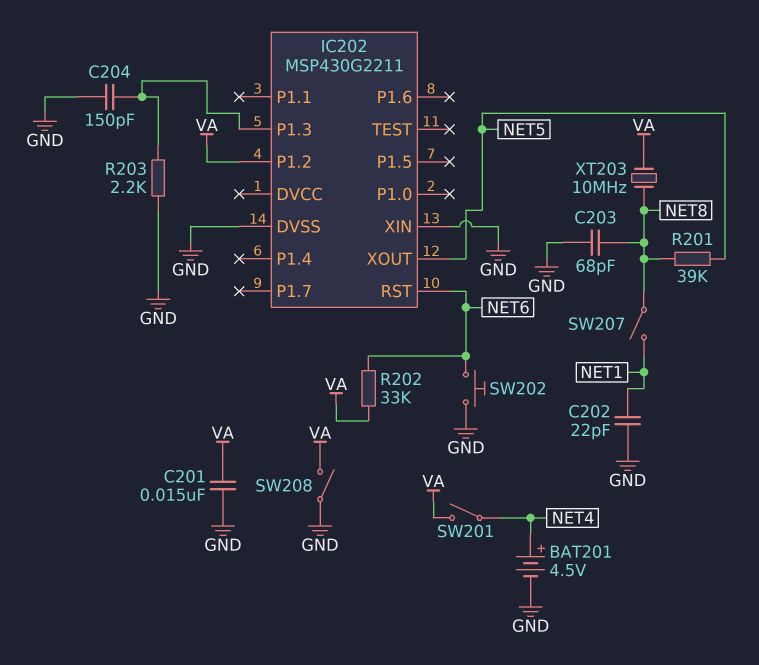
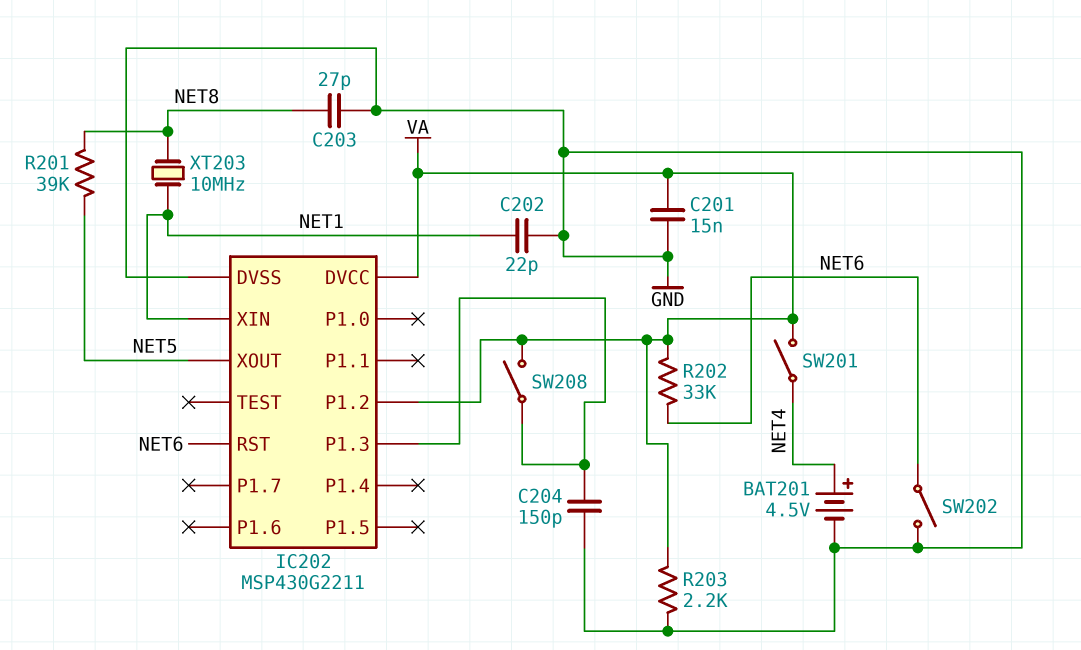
C203: 68pF (GND, NET8) -> 27pF (GND, NET8)
IC202 pin DVCC: none -> VA
IC202 pin XIN: GND -> NET1
R203: 2.2k (GND, IC202/P1.3) -> 2.2k (GND, VA)
SW202: button (GND, NET6) -> switch (GND, NET6)
SW207: switch (NET1, NET8) -> none
SW208: switch (GND, VA) -> switch (IC202/P1.3, VA)
XT203: 10MHz (NET8, VA) -> 10MHz (NET1, NET8)

